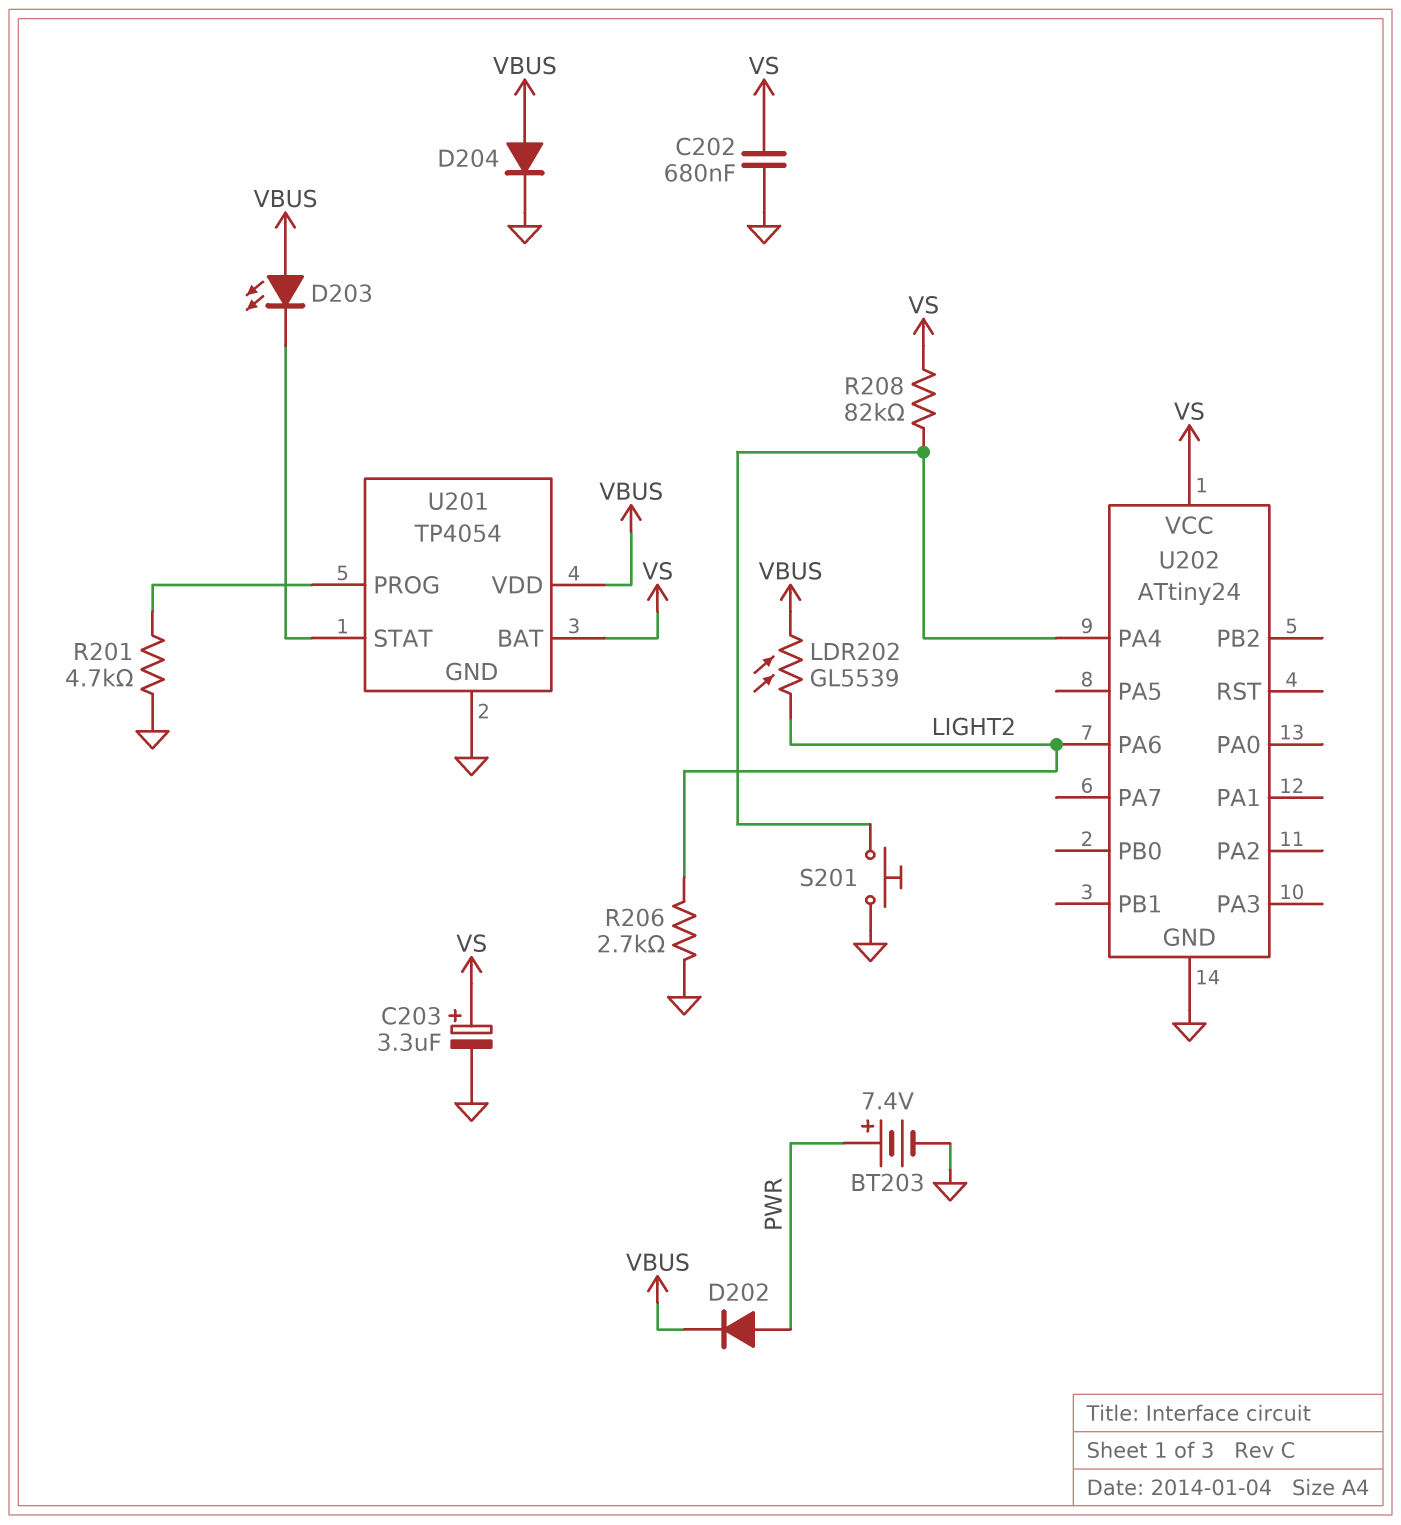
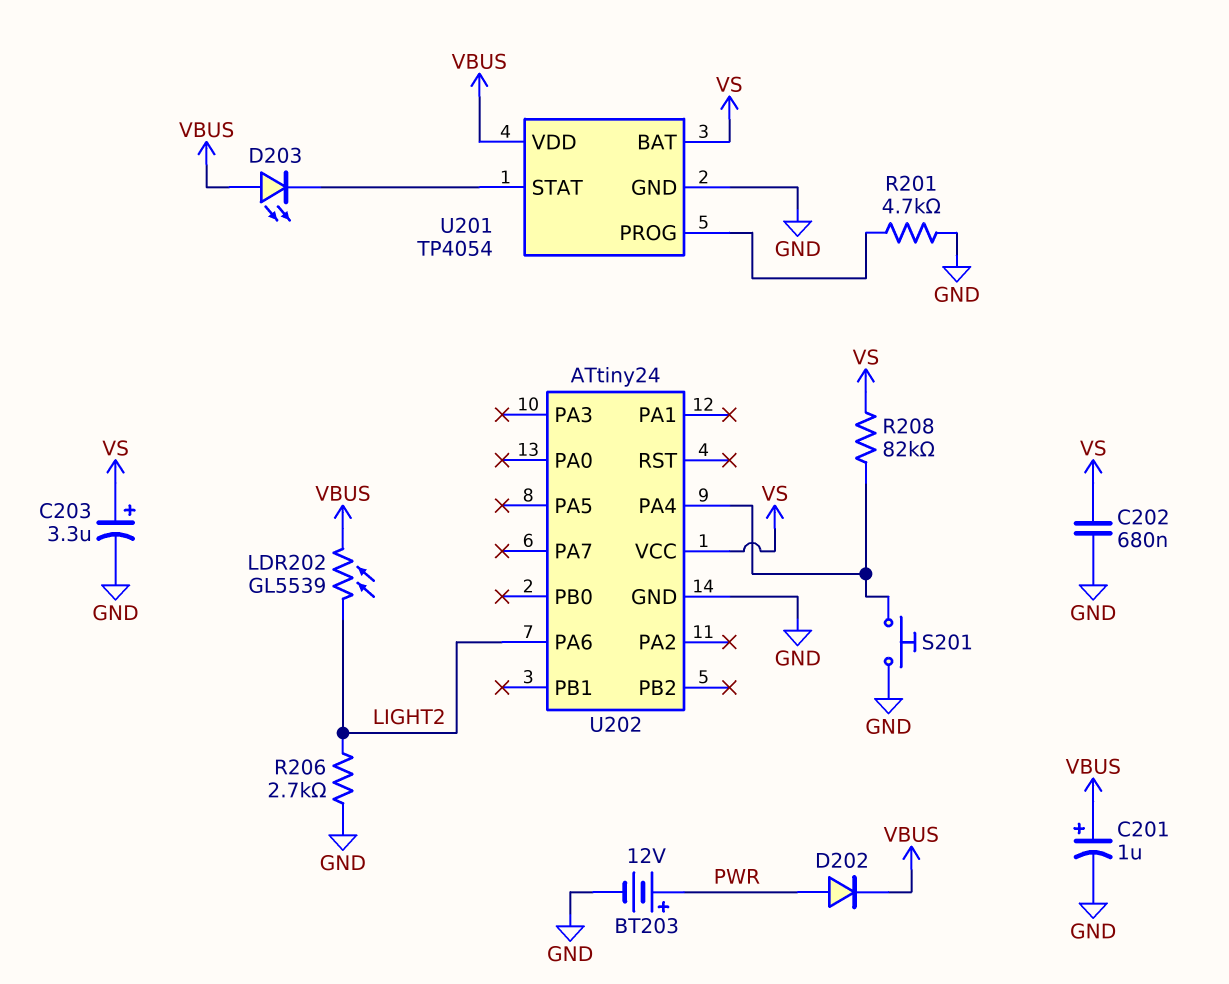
BT203: 7.4V (plus PWR, minus GND) -> 12V (plus PWR, minus GND)
C201: none -> 1uF (plus VBUS, minus GND)
D204: diode (A VBUS, K GND) -> none

